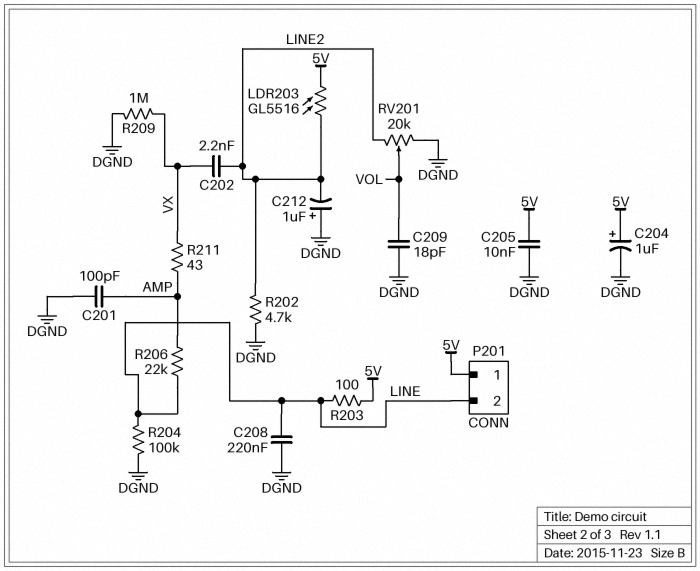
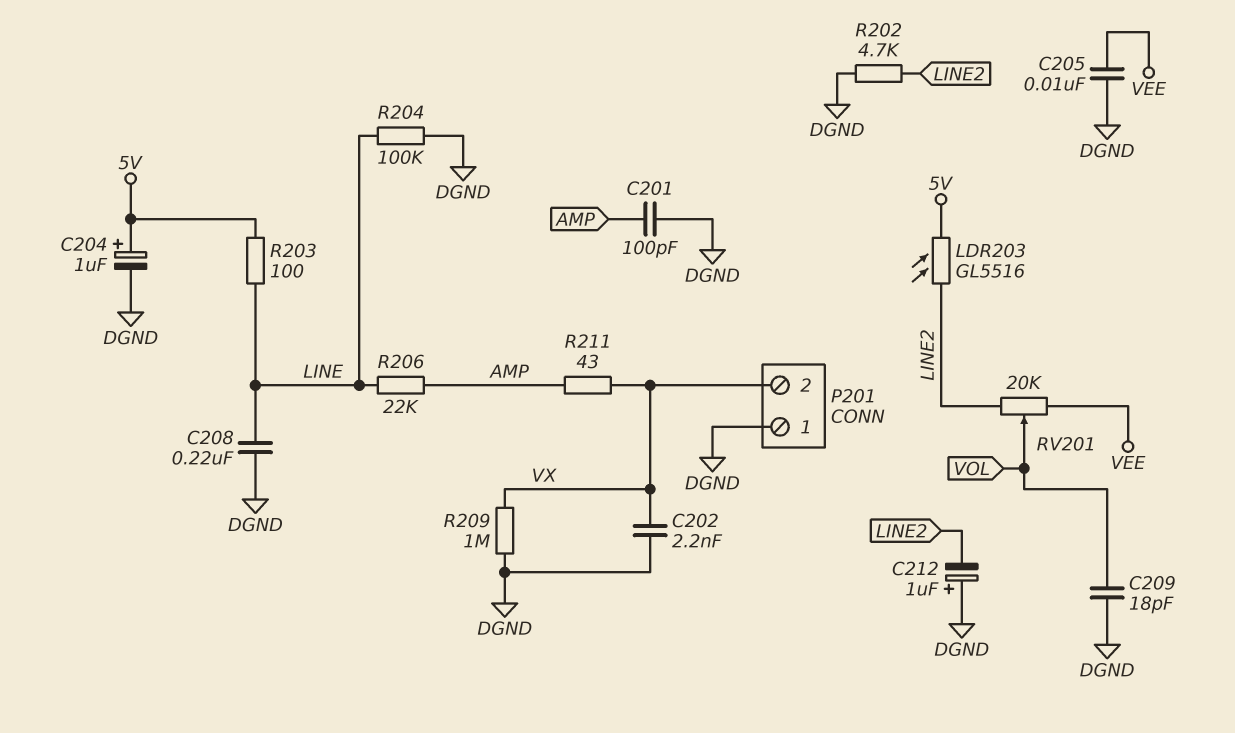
C202: 2.2nF (LINE2, VX) -> 2.2nF (DGND, VX)
C205: 10nF (5V, DGND) -> 10nF (DGND, VEE)
P201 pin 1: 5V -> DGND
P201 pin 2: LINE -> VX
RV201: 20k (DGND, LINE2, wiper VOL) -> 20k (LINE2, VEE, wiper VOL)

